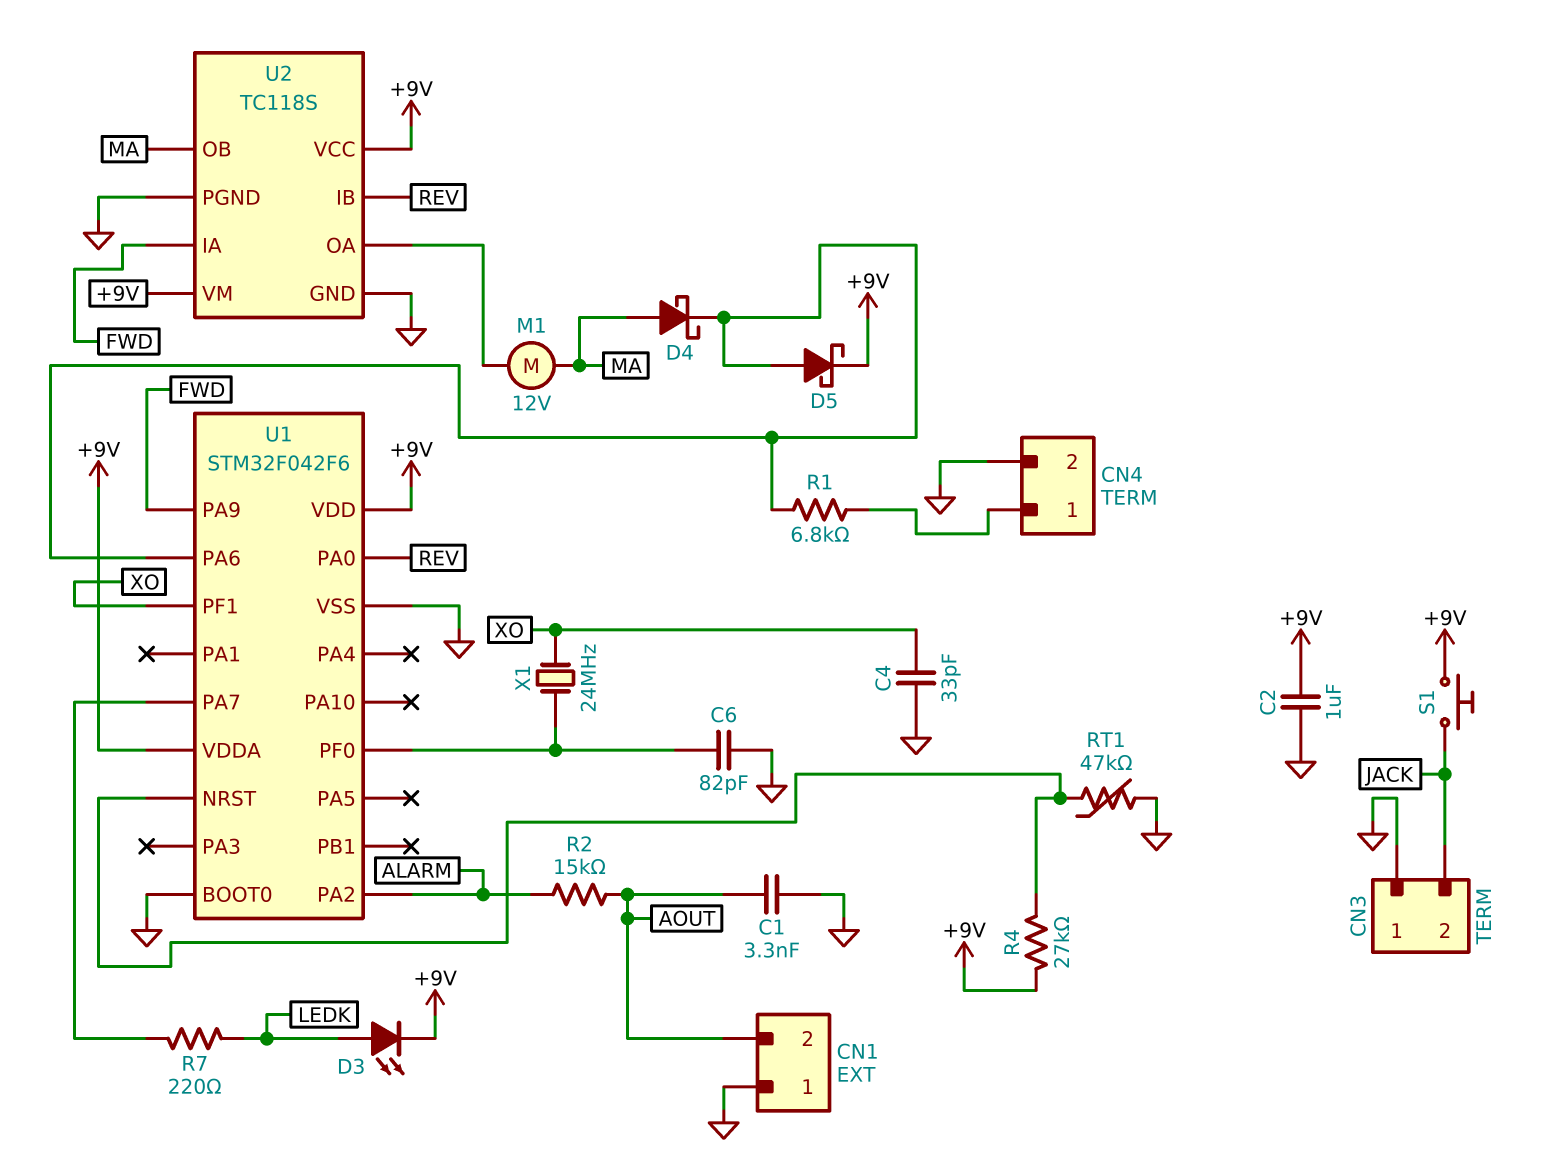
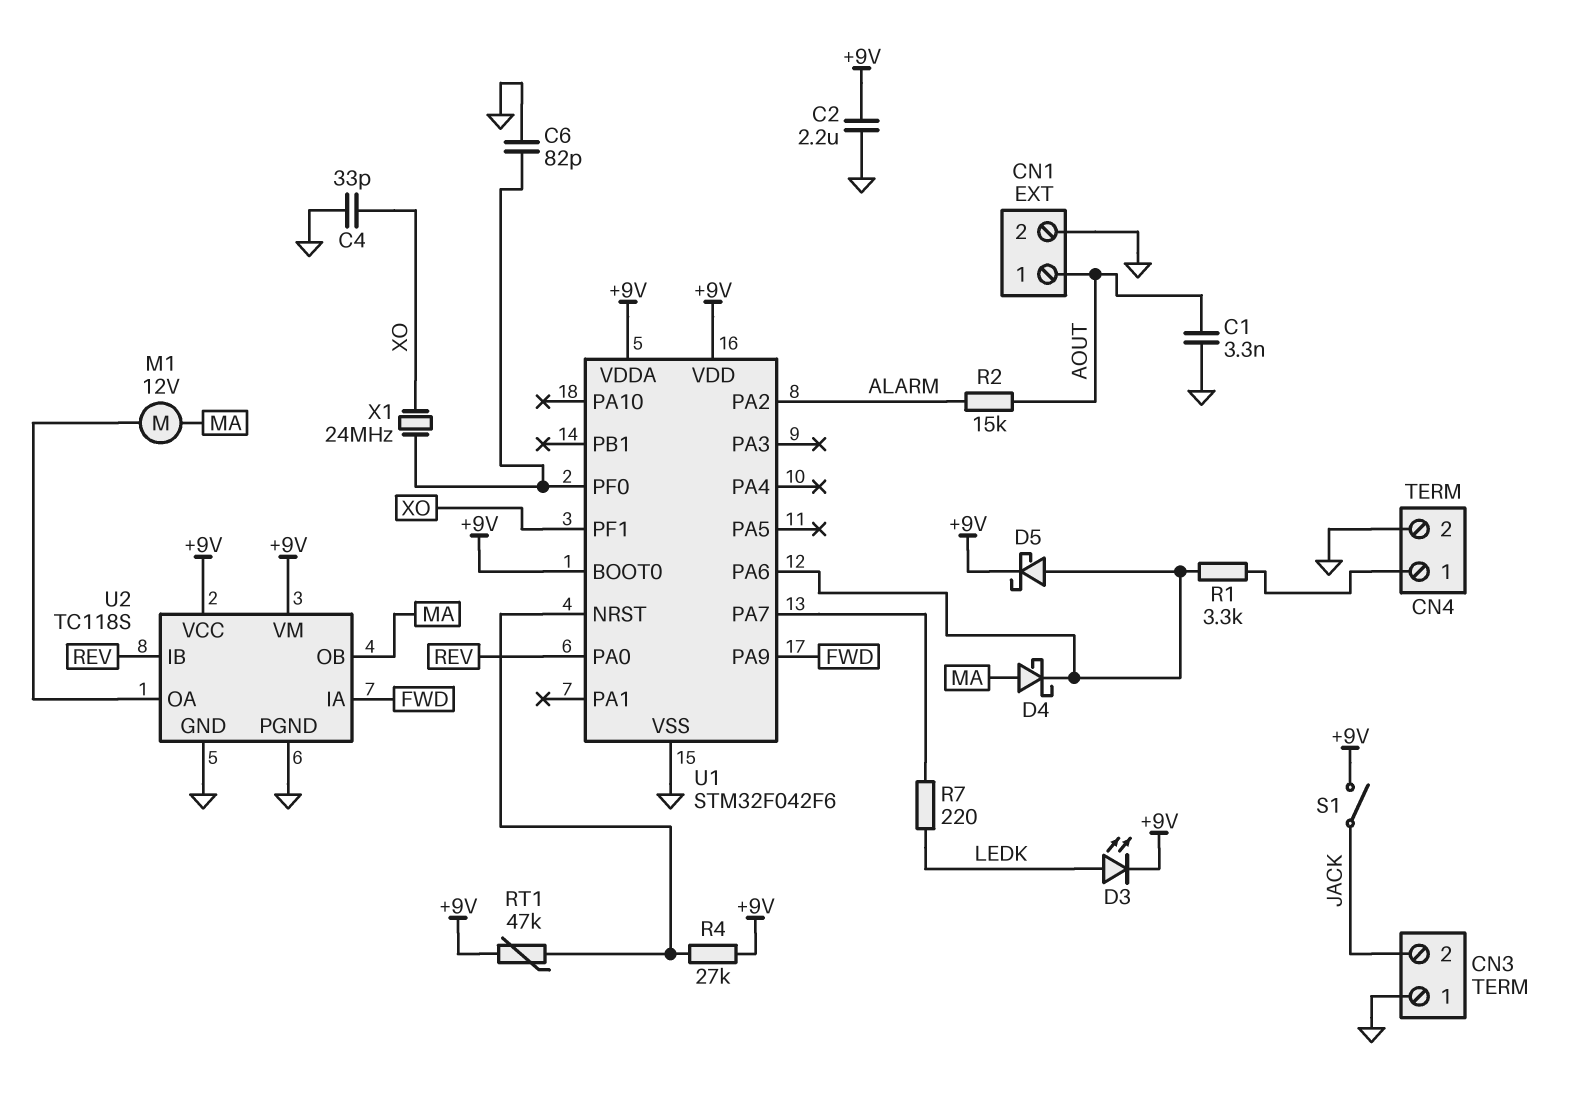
C2: 1uF (+9V, GND) -> 2.2uF (+9V, GND)
CN1 pin 1: GND -> AOUT
CN1 pin 2: AOUT -> GND
R1: 6.8k (CN4/1, U1/PA6) -> 3.3k (CN4/1, U1/PA6)
RT1: 47k (GND, U1/NRST) -> 47k (+9V, U1/NRST)
S1: button (+9V, JACK) -> switch (+9V, JACK)
U1 pin BOOT0: GND -> +9V

